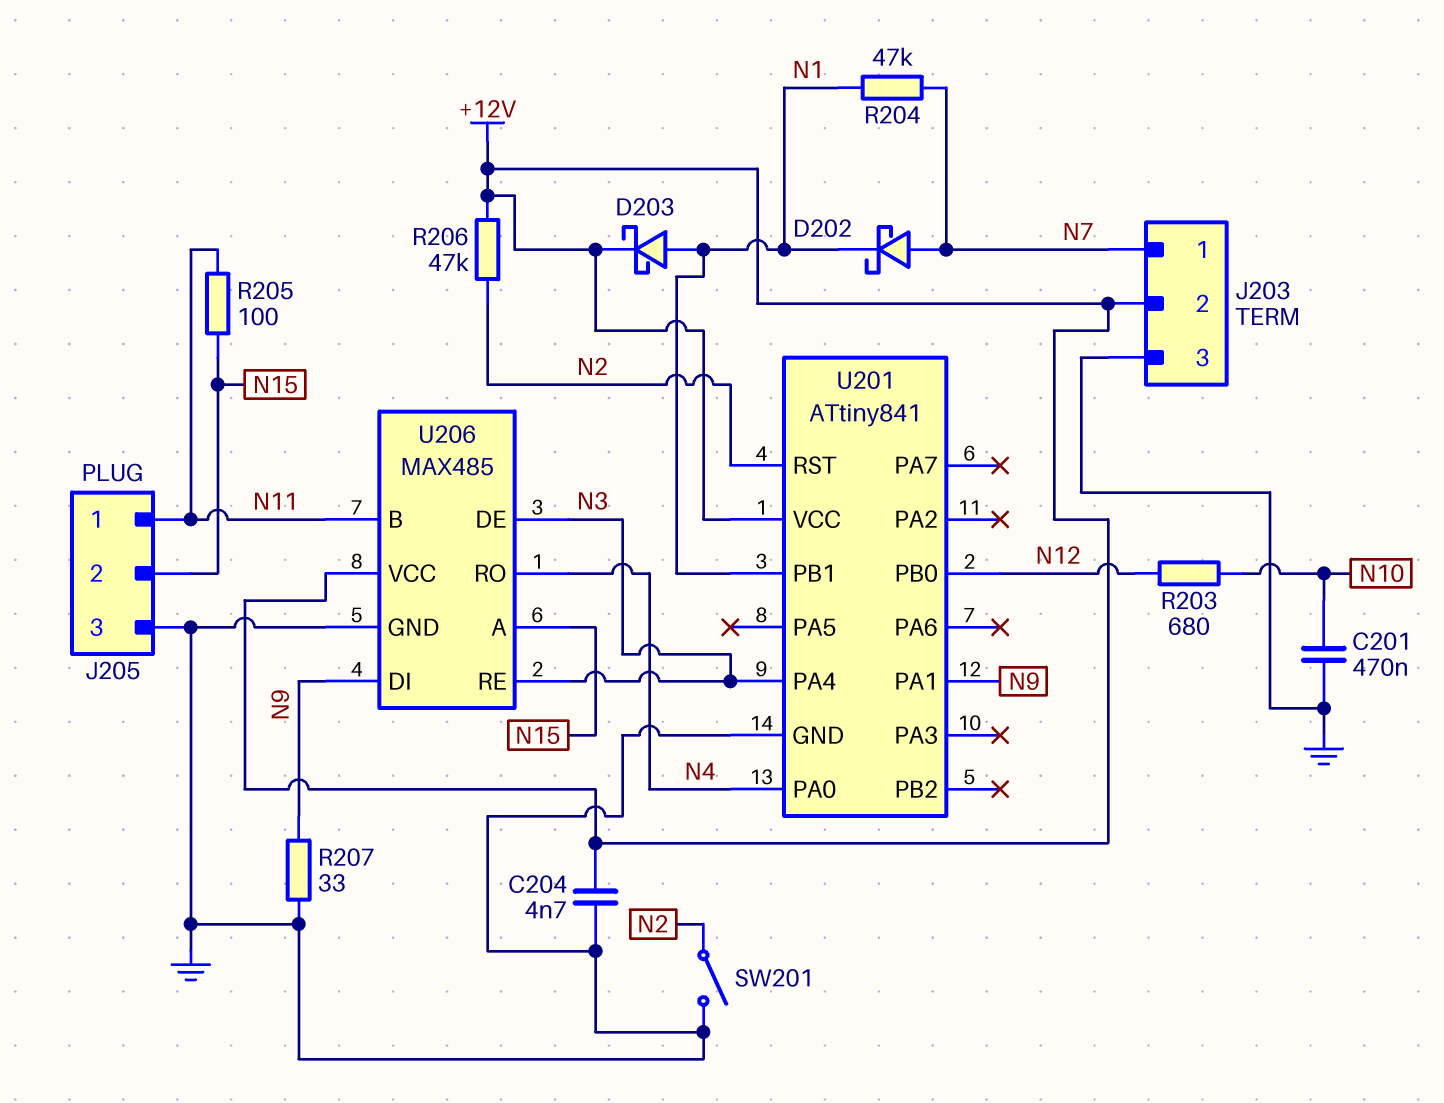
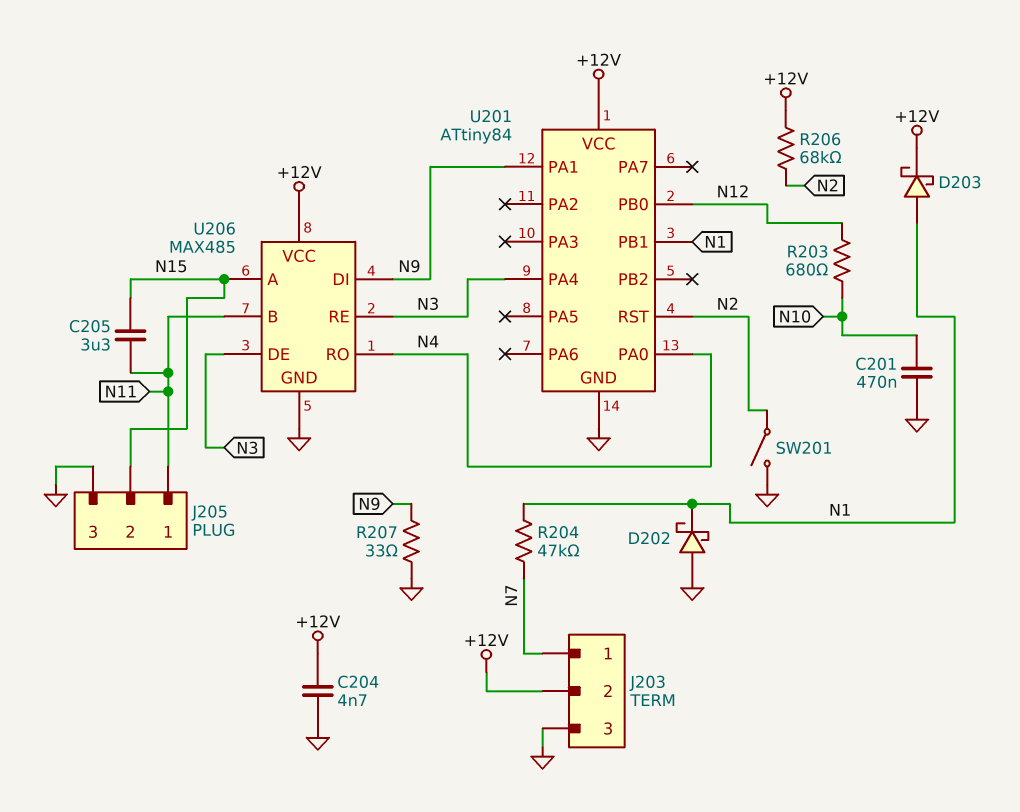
C205: none -> 3.3uF (N11, N15)
D202: schottky (A N7, K N1) -> schottky (A GND, K N1)
R205: 100 (N11, N15) -> none
R206: 47k (+12V, N2) -> 68k (+12V, N2)
U201: ATtiny841 -> ATtiny84

